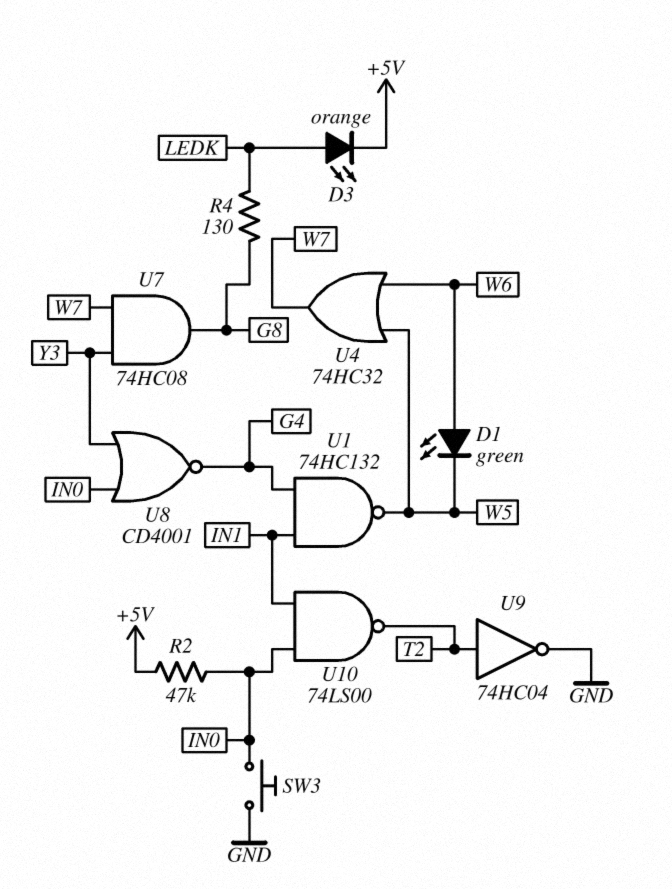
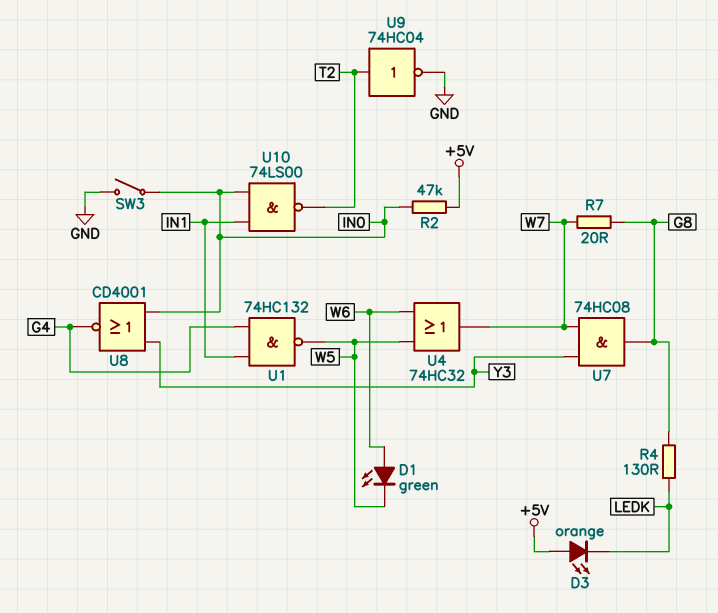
D3: LED orange (A LEDK, K +5V) -> LED orange (A +5V, K LEDK)
R7: none -> 20 (G8, W7)
SW3: button (GND, IN0) -> switch (GND, IN0)

